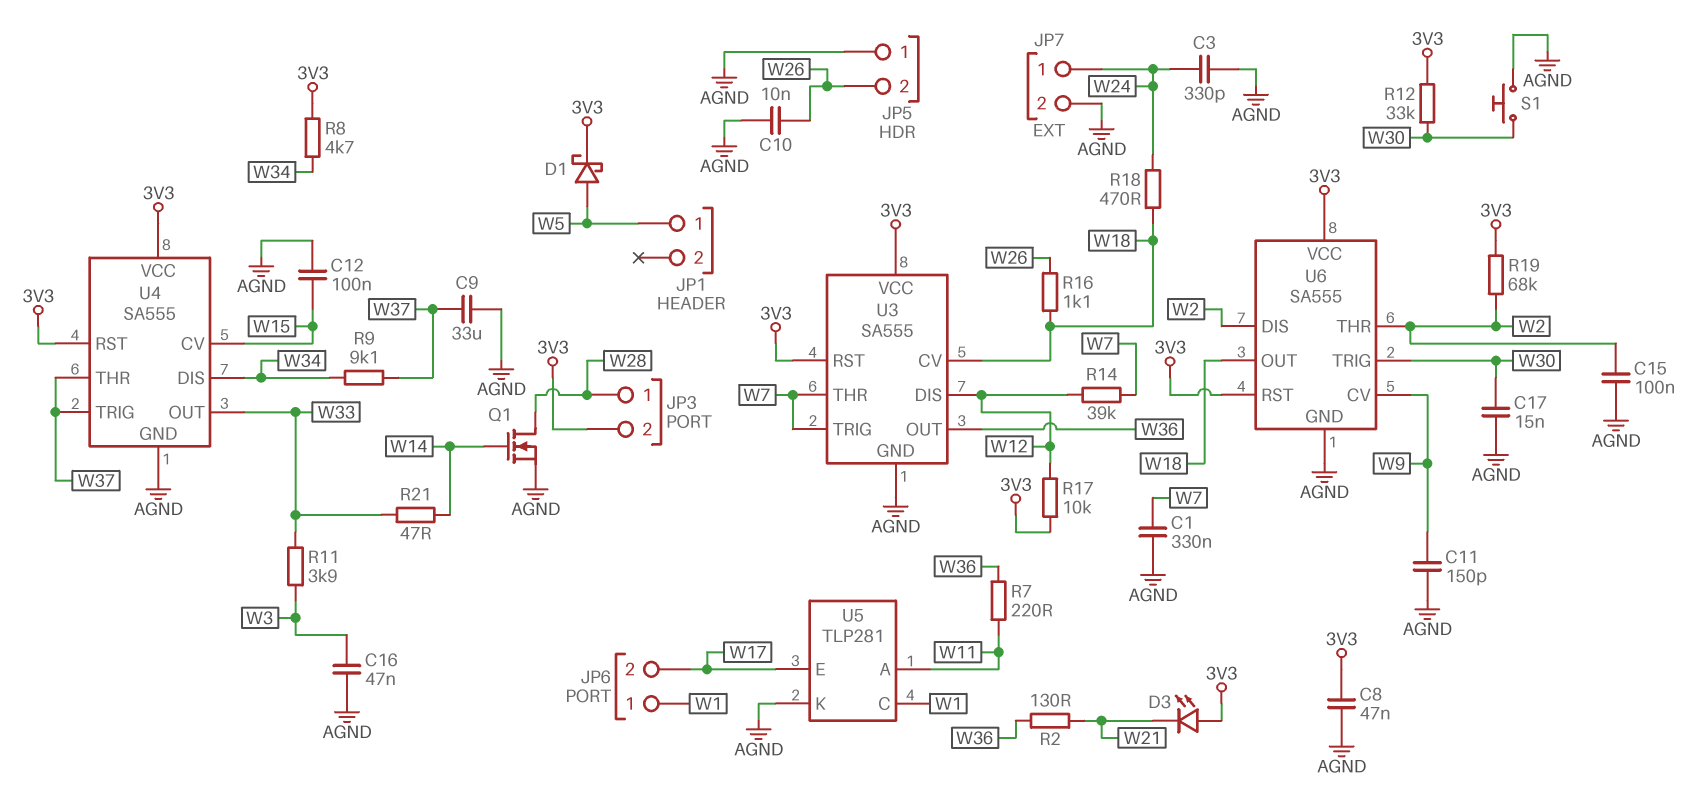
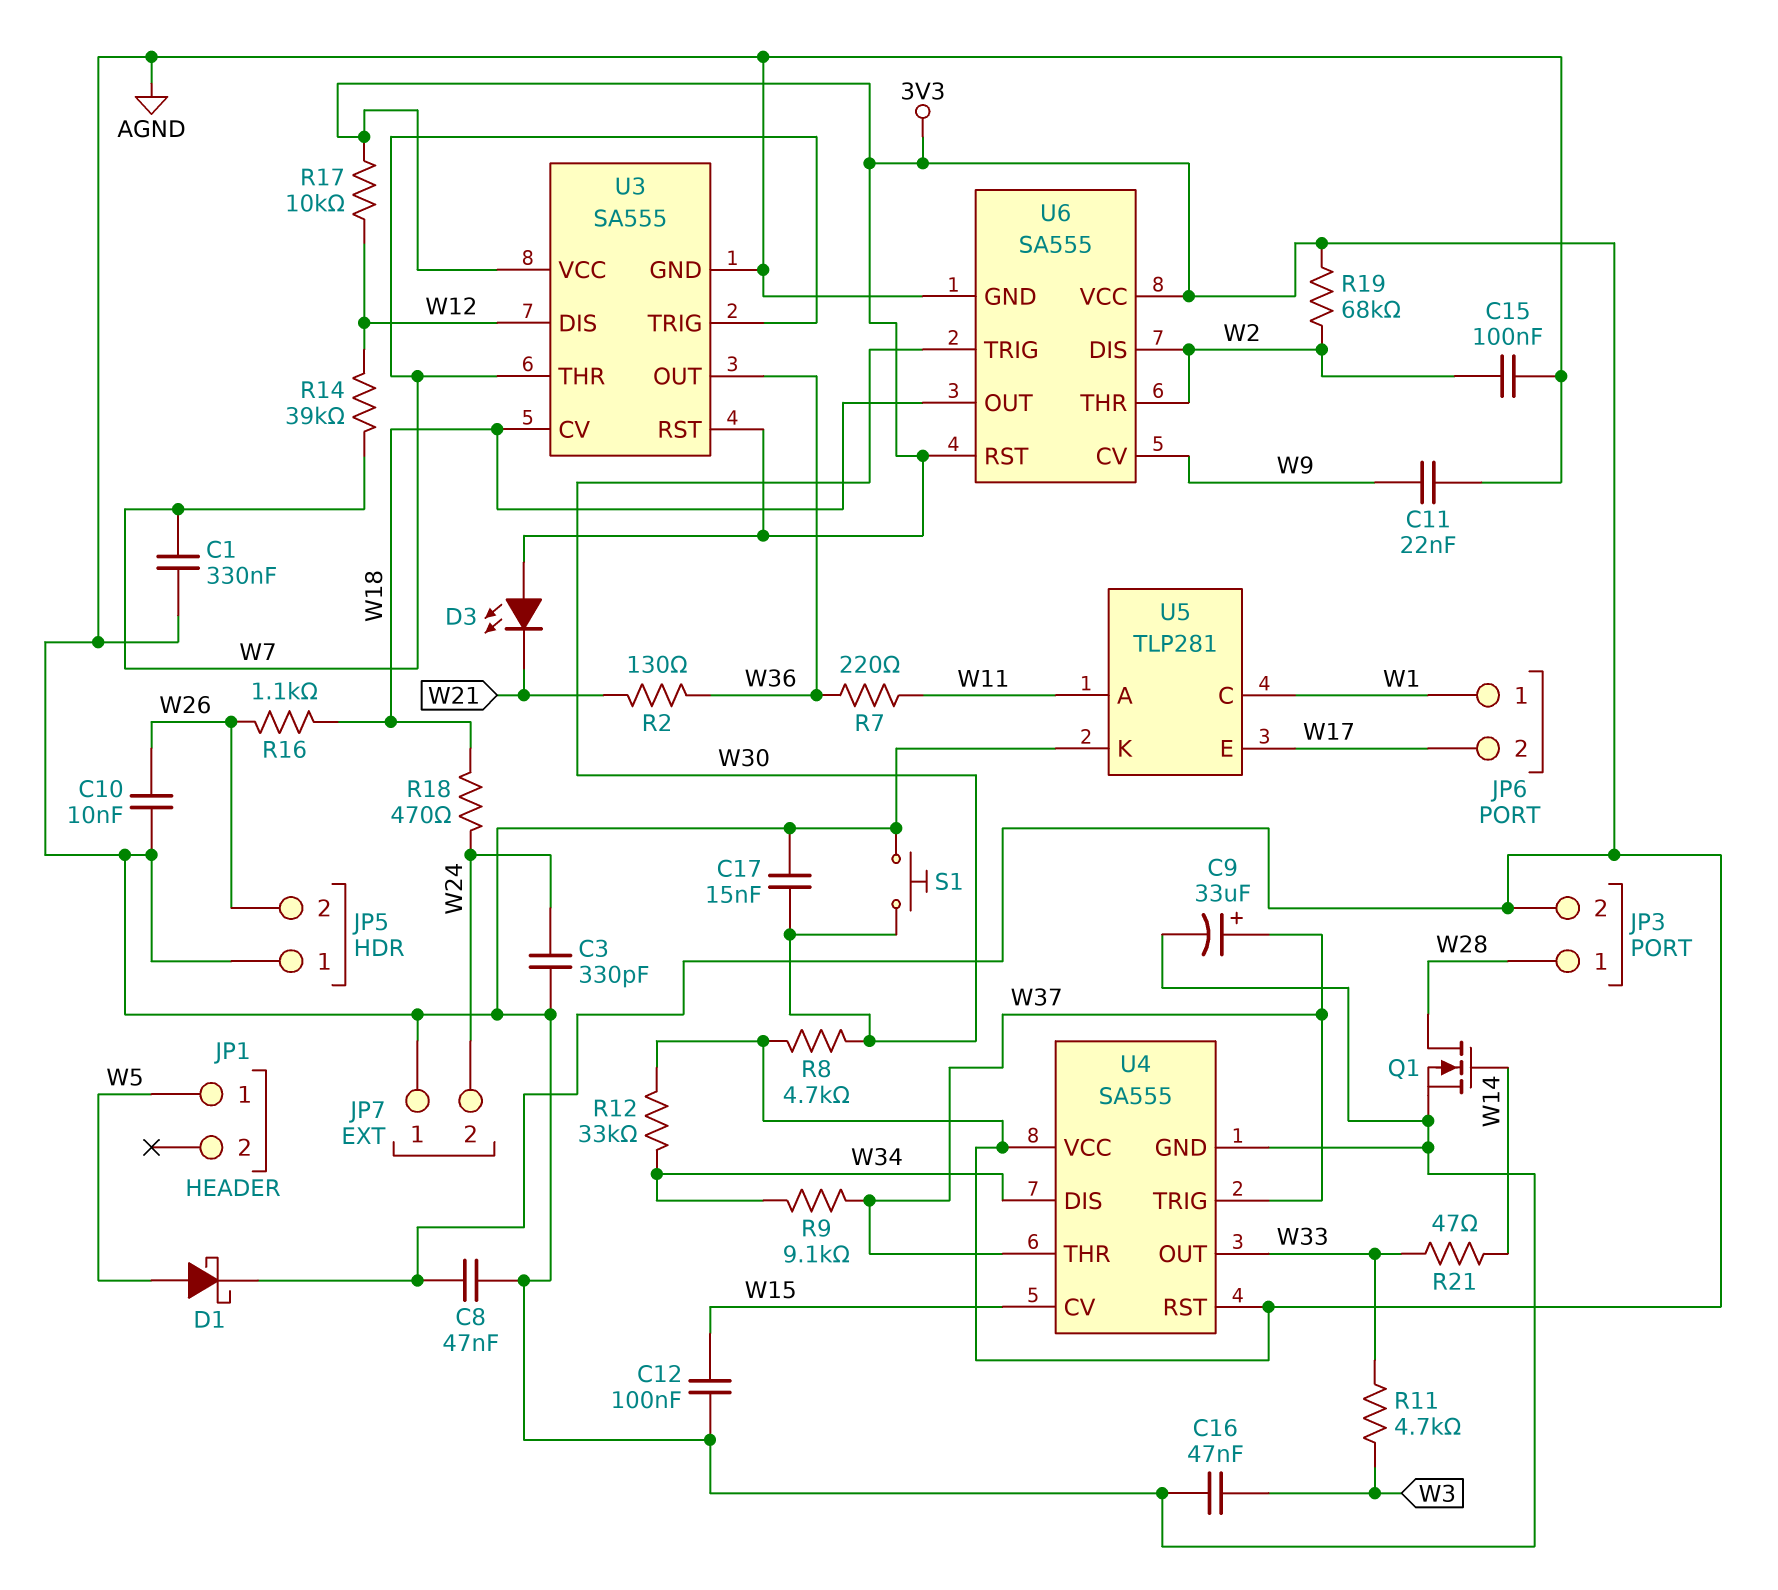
C9: 33uF (AGND, W37) -> 33uF (plus W37, minus AGND)
C11: 150pF (AGND, W9) -> 22nF (AGND, W9)
JP7 pin 1: W24 -> AGND
JP7 pin 2: AGND -> W24
R8: 4.7k (3V3, W34) -> 4.7k (3V3, W30)
R11: 3.9k (W3, W33) -> 4.7k (W3, W33)
R12: 33k (3V3, W30) -> 33k (3V3, W34)

